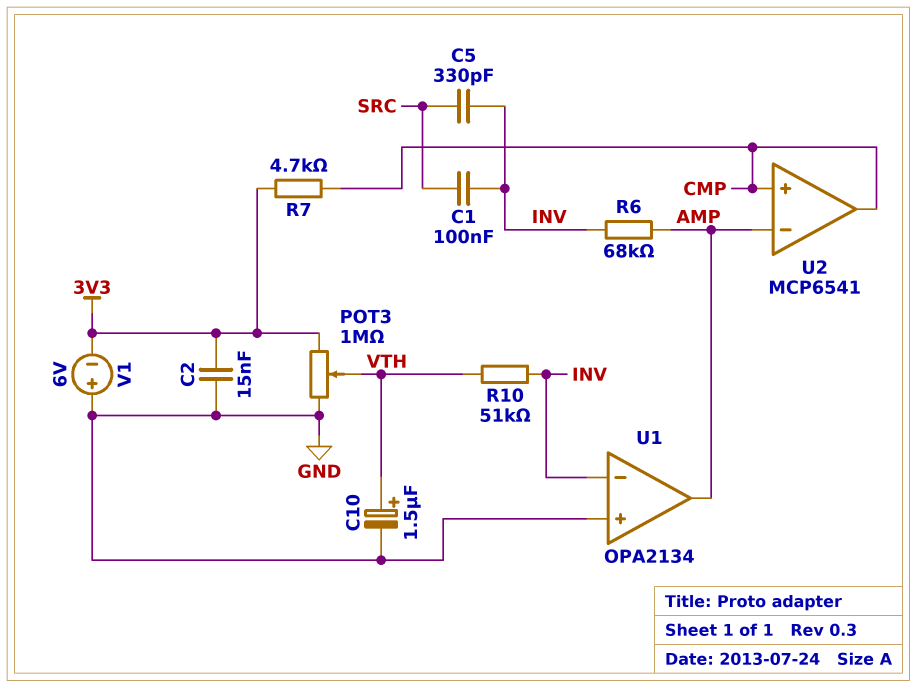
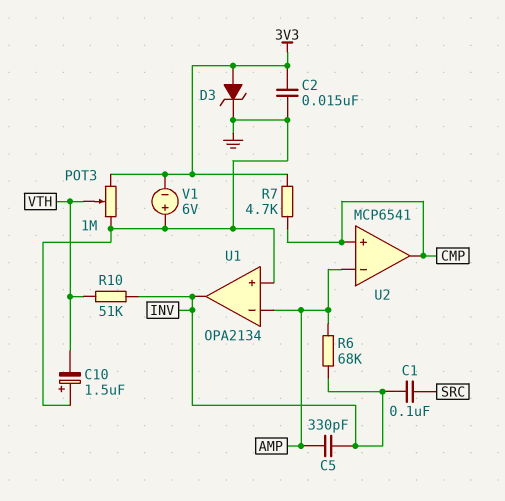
C5: 330pF (INV, SRC) -> 330pF (AMP, INV)
C10: 1.5uF (plus VTH, minus GND) -> 1.5uF (plus GND, minus VTH)
D3: none -> zener (A 3V3, K GND)
U1 pin in-: INV -> AMP
U1 pin out: AMP -> INV

